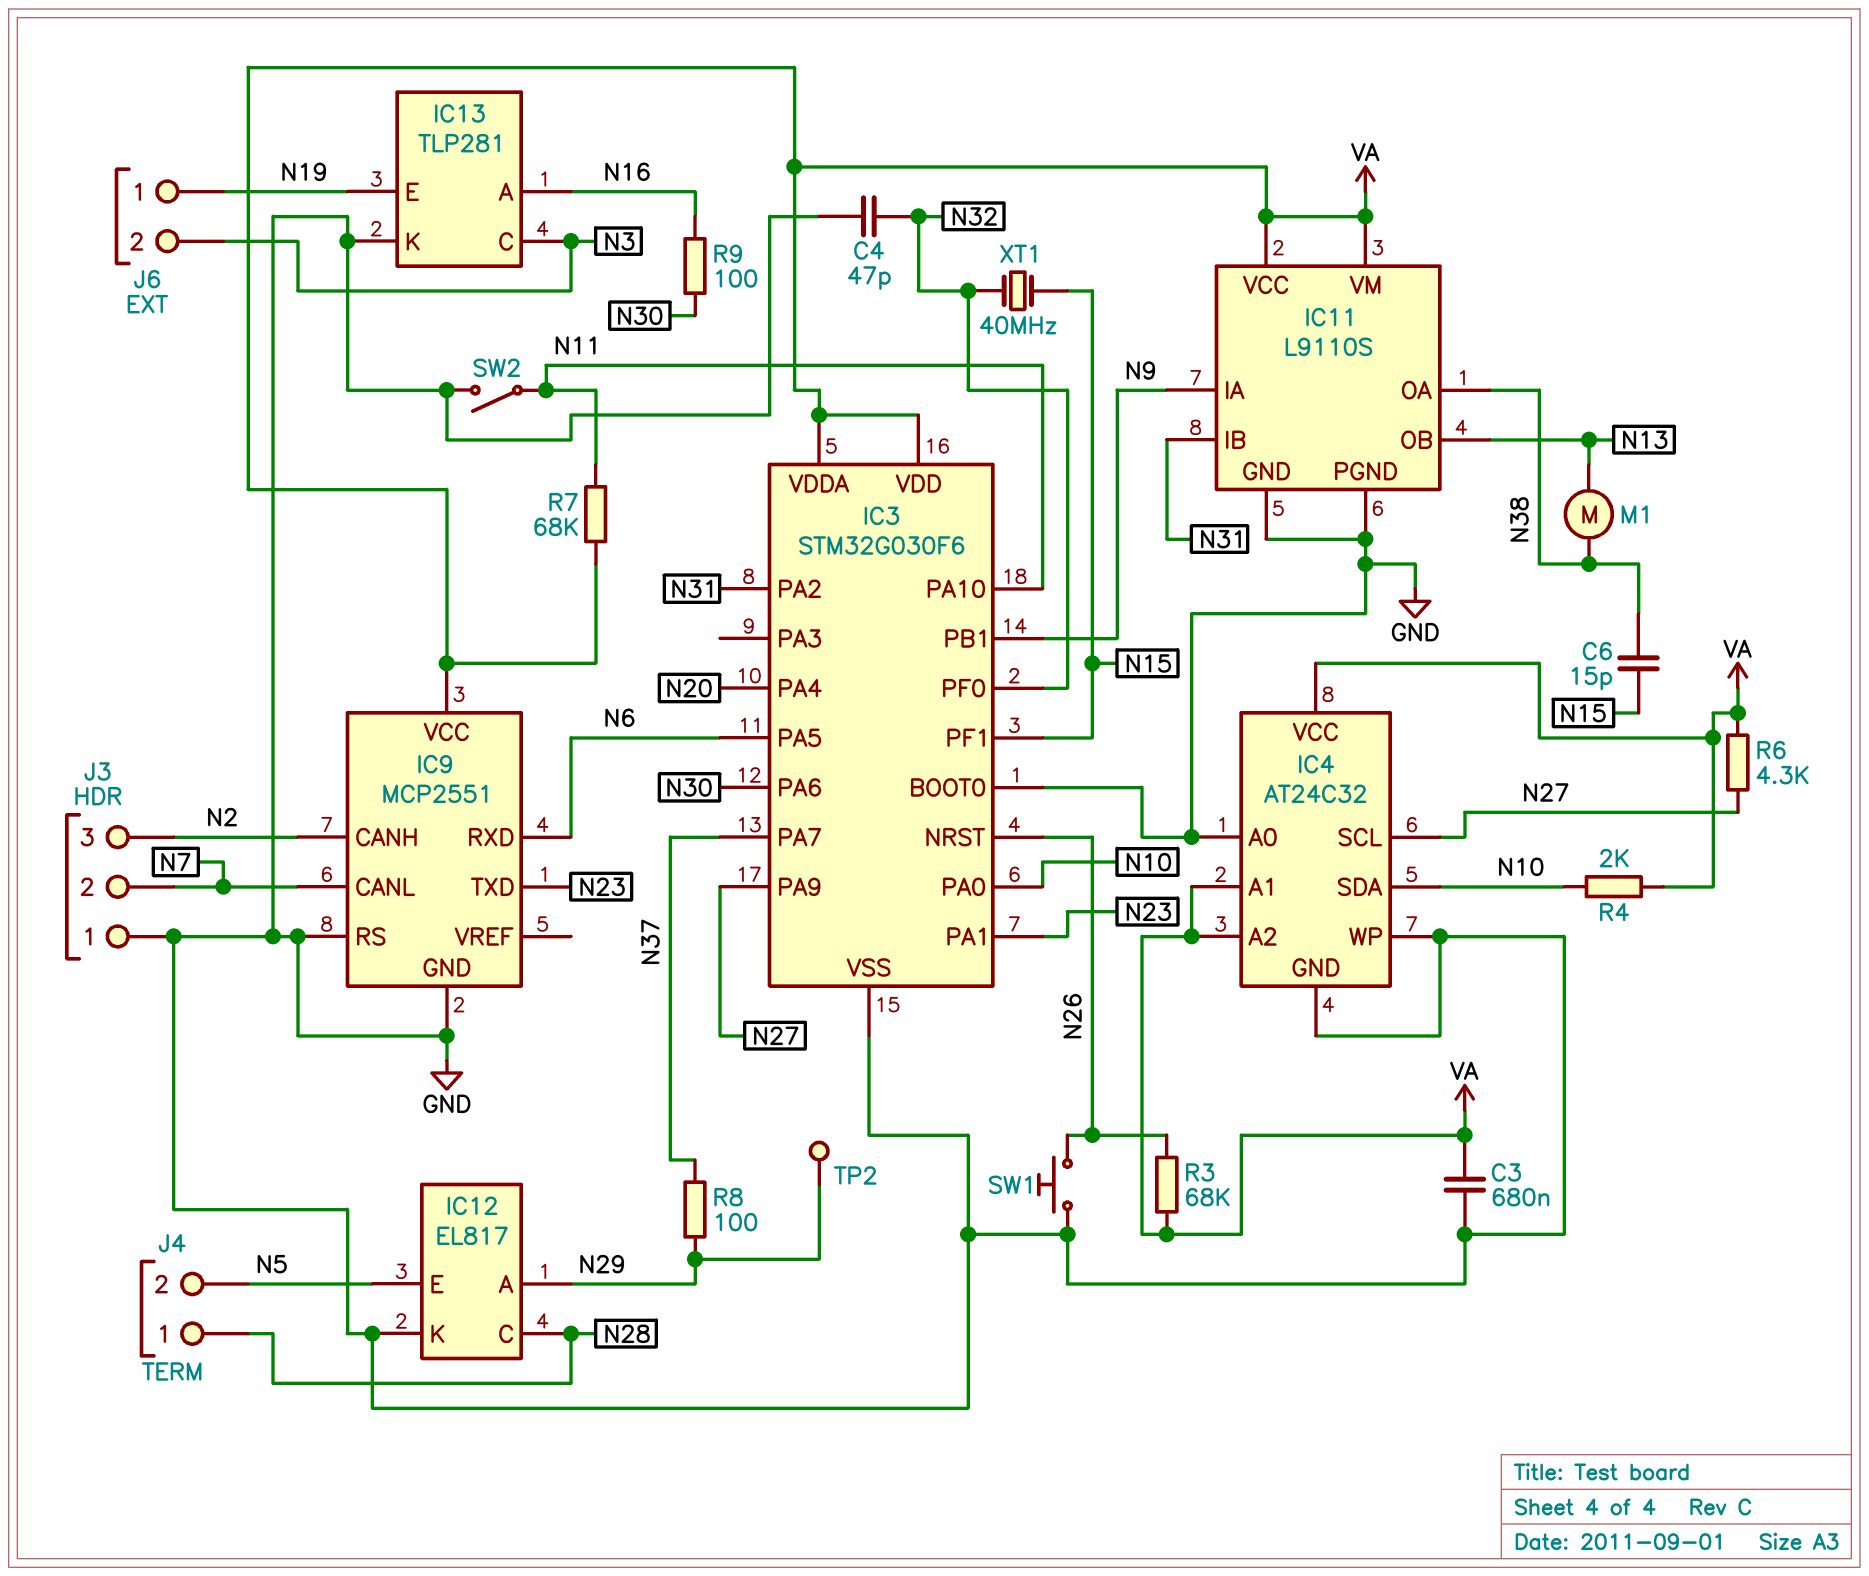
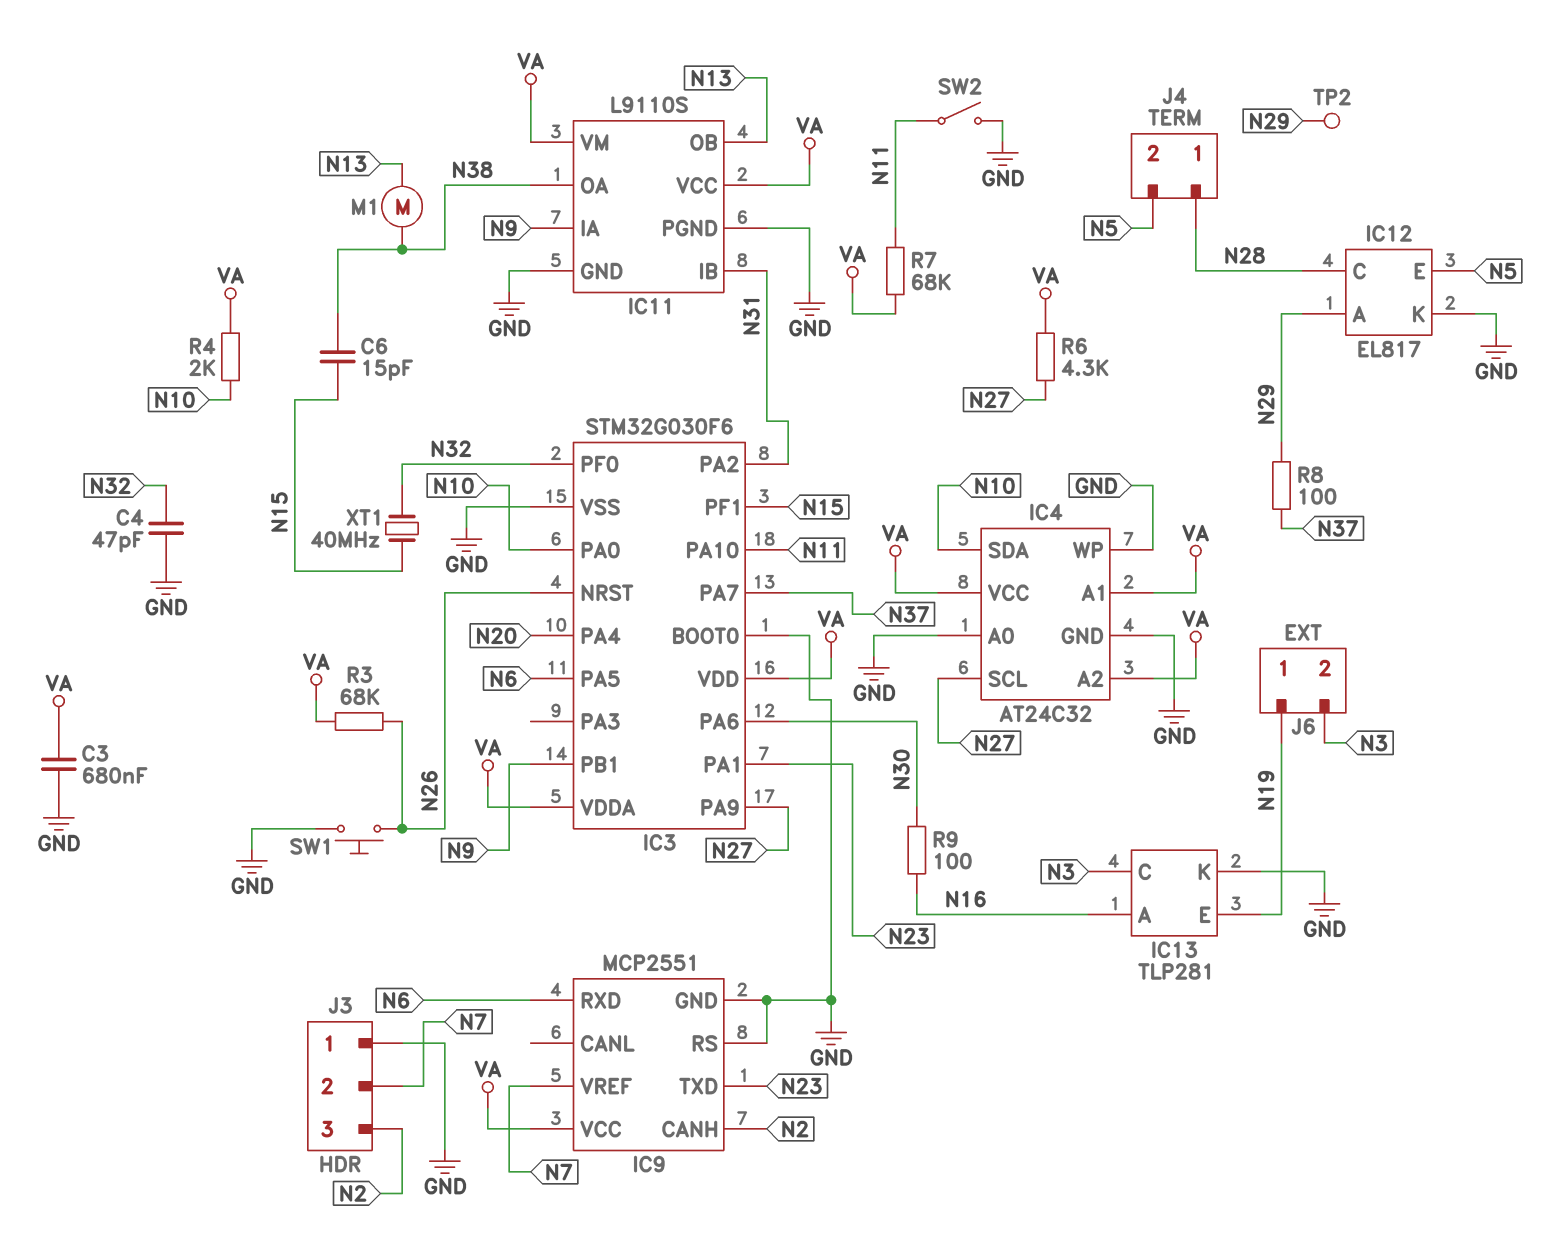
IC9 pin CANL: N7 -> none
IC9 pin VREF: none -> N7

